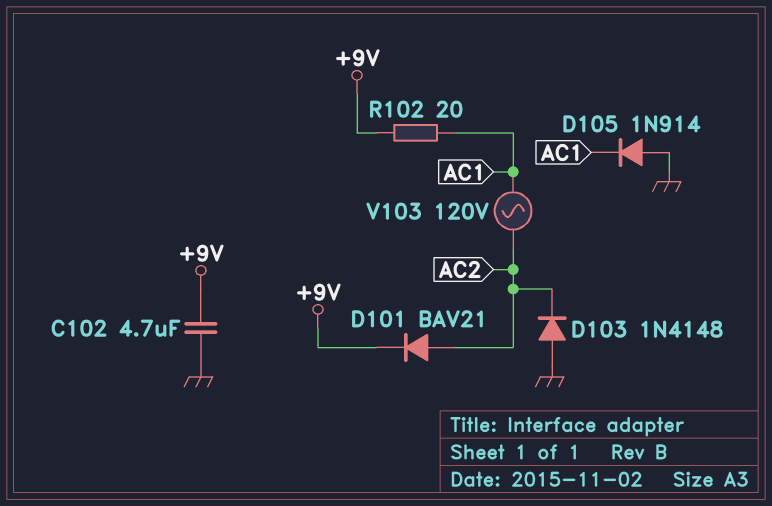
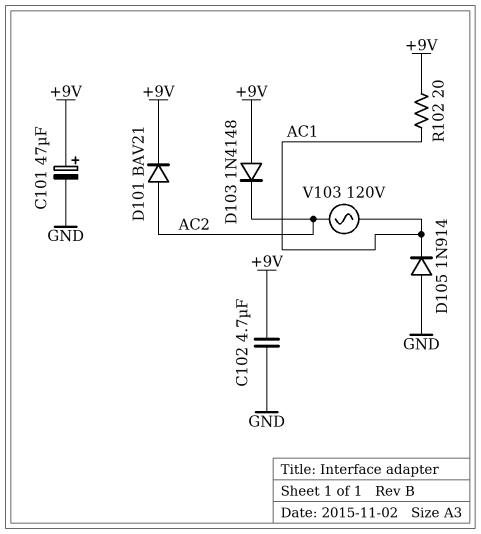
C101: none -> 47uF (plus +9V, minus GND)
D103: diode 1N4148 (A GND, K AC2) -> diode 1N4148 (A +9V, K AC2)

